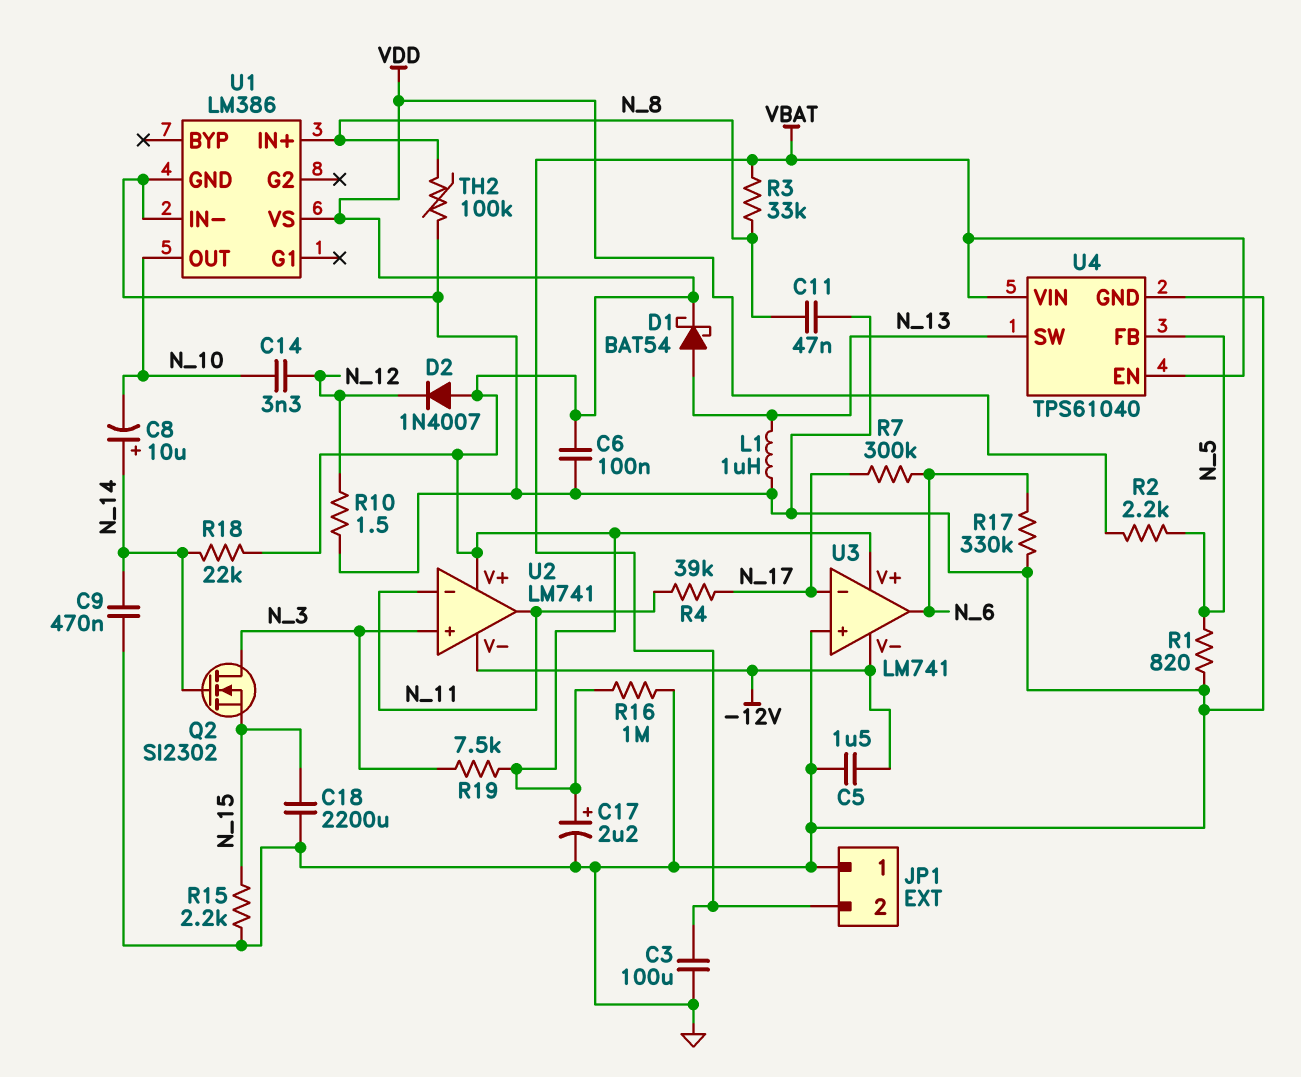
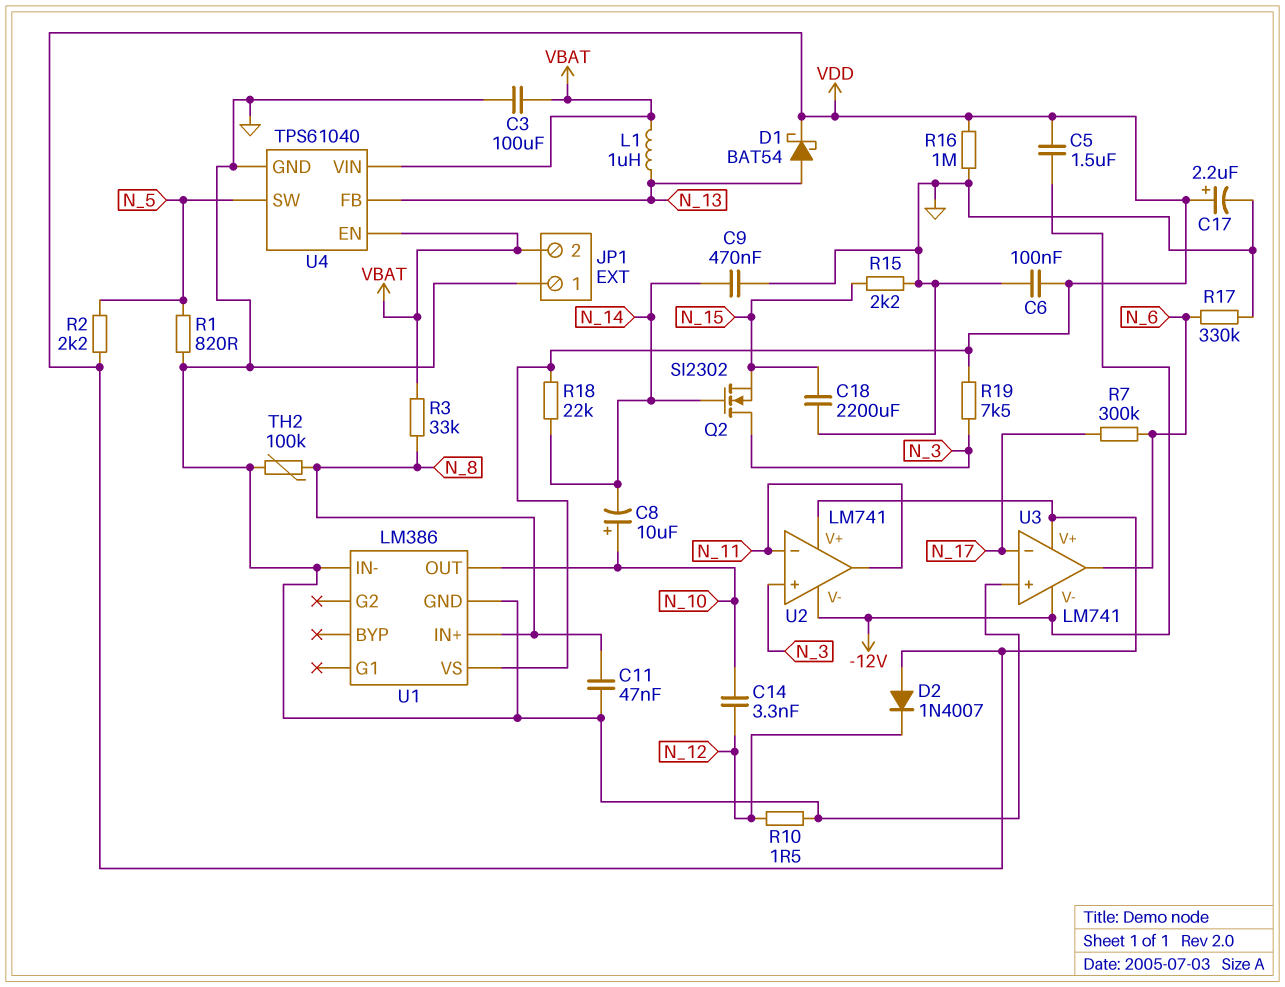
C5: 1.5uF (-12V, GND) -> 1.5uF (-12V, VDD)
C8: 10uF (plus N_14, minus N_10) -> 10uF (plus N_10, minus N_14)
L1: 1uH (GND, N_13) -> 1uH (N_13, VBAT)
R4: 39k (N_11, N_17) -> none
U4 pin FB: N_5 -> N_13
U4 pin SW: N_13 -> N_5

